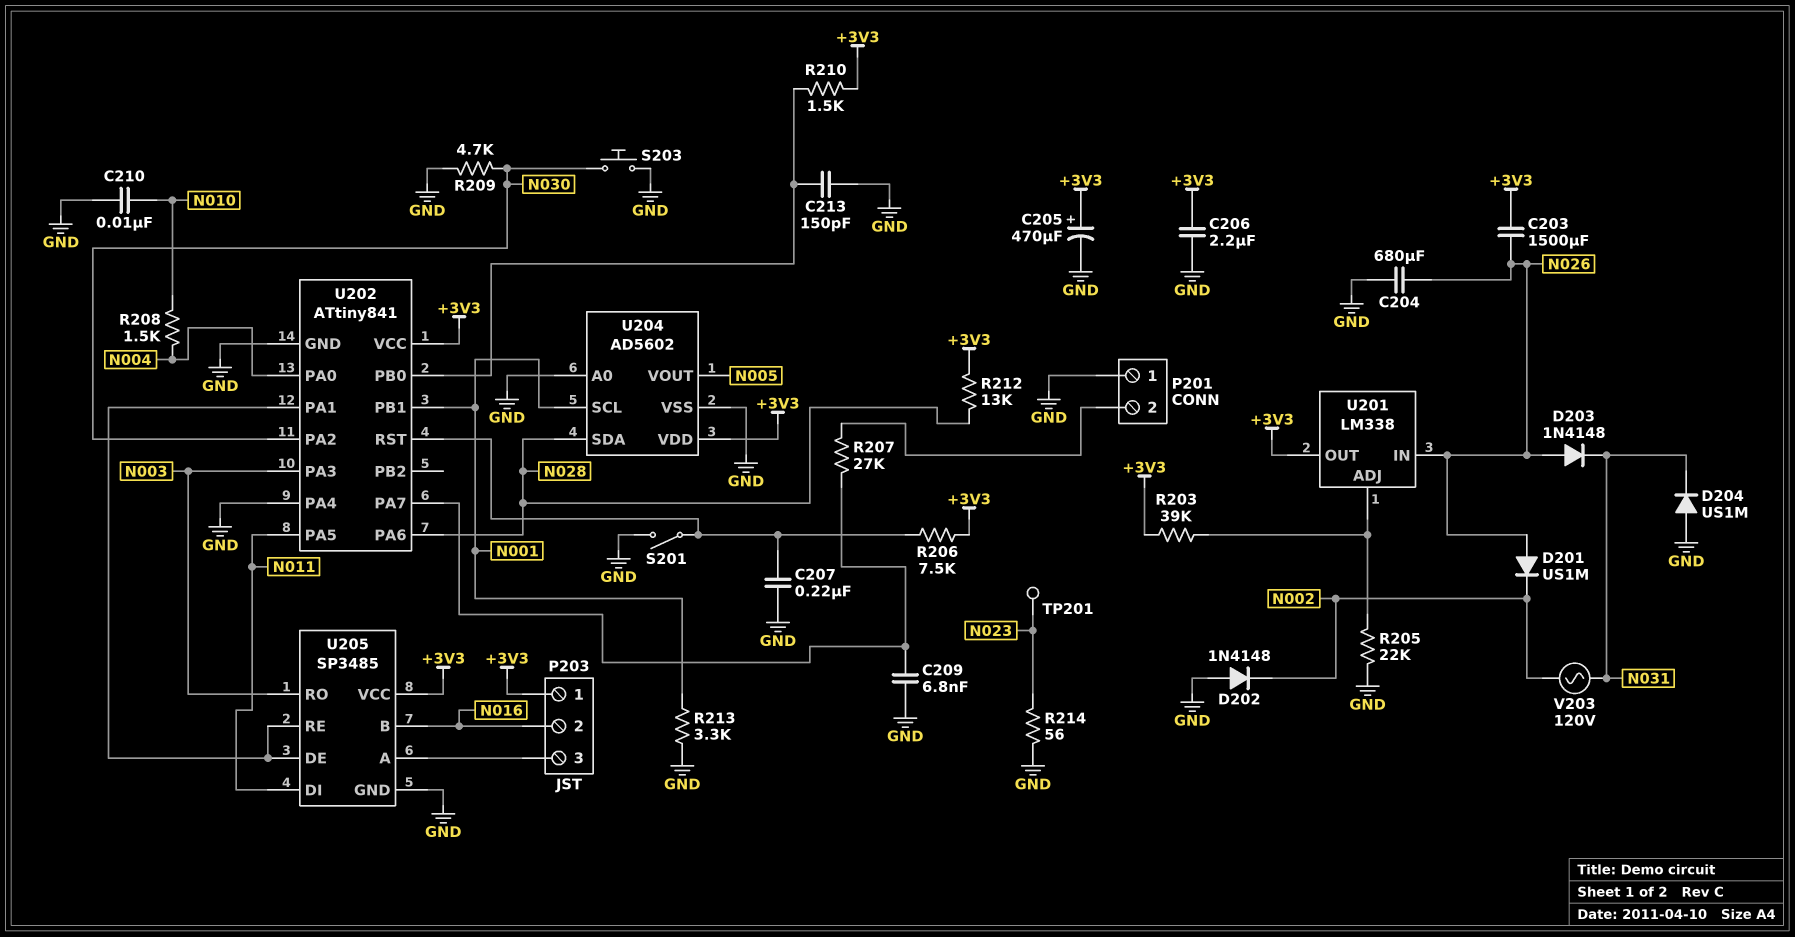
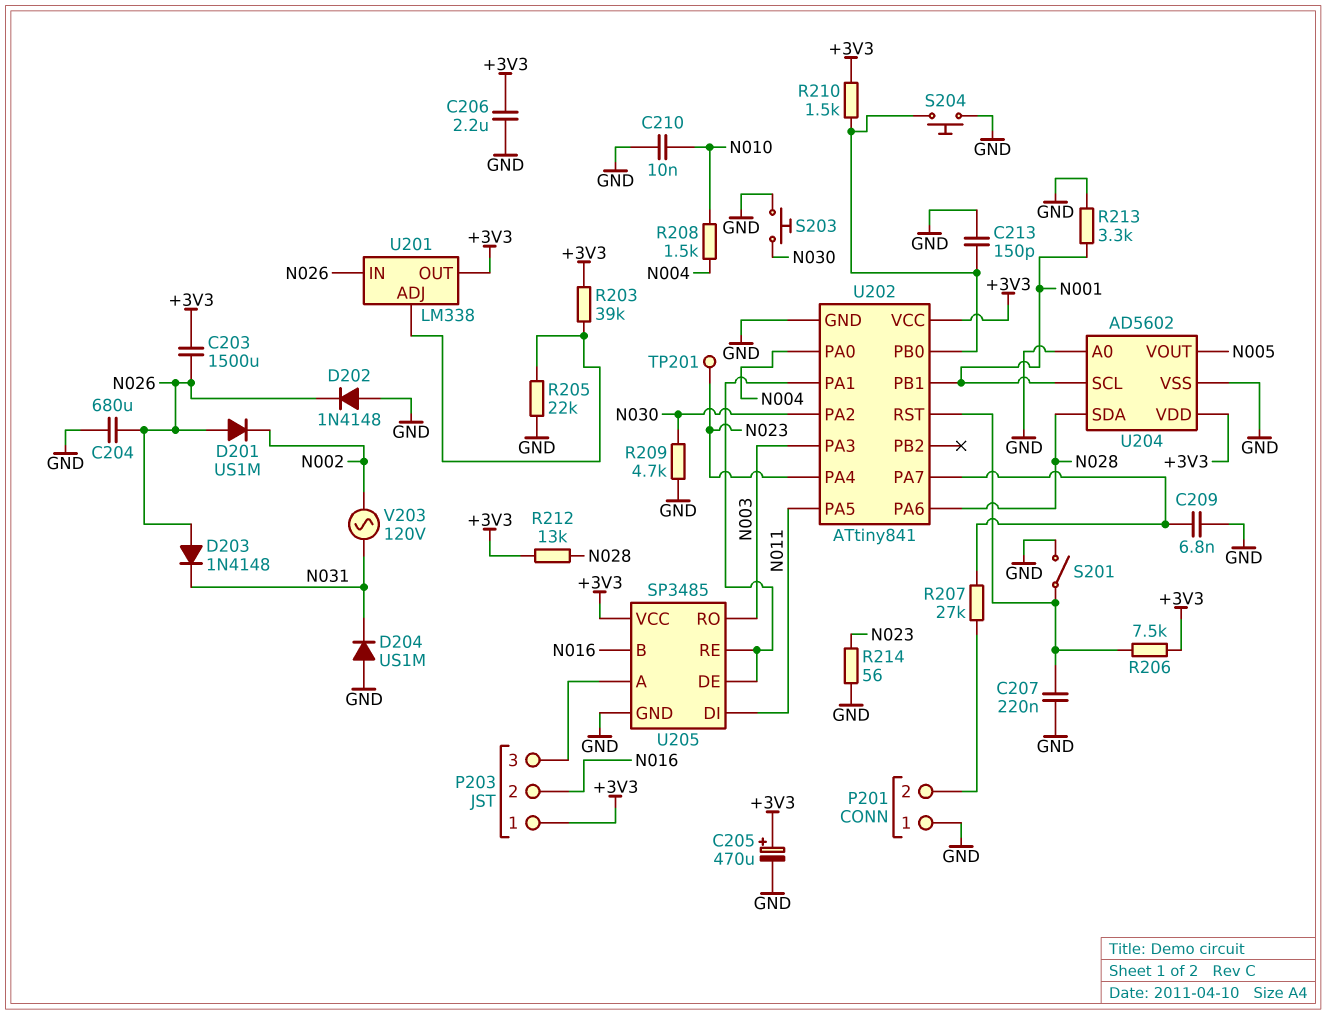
D202: diode 1N4148 (A GND, K N002) -> diode 1N4148 (A GND, K N026)
S204: none -> button (GND, U202/PB0)
U202 pin PA4: GND -> N023

